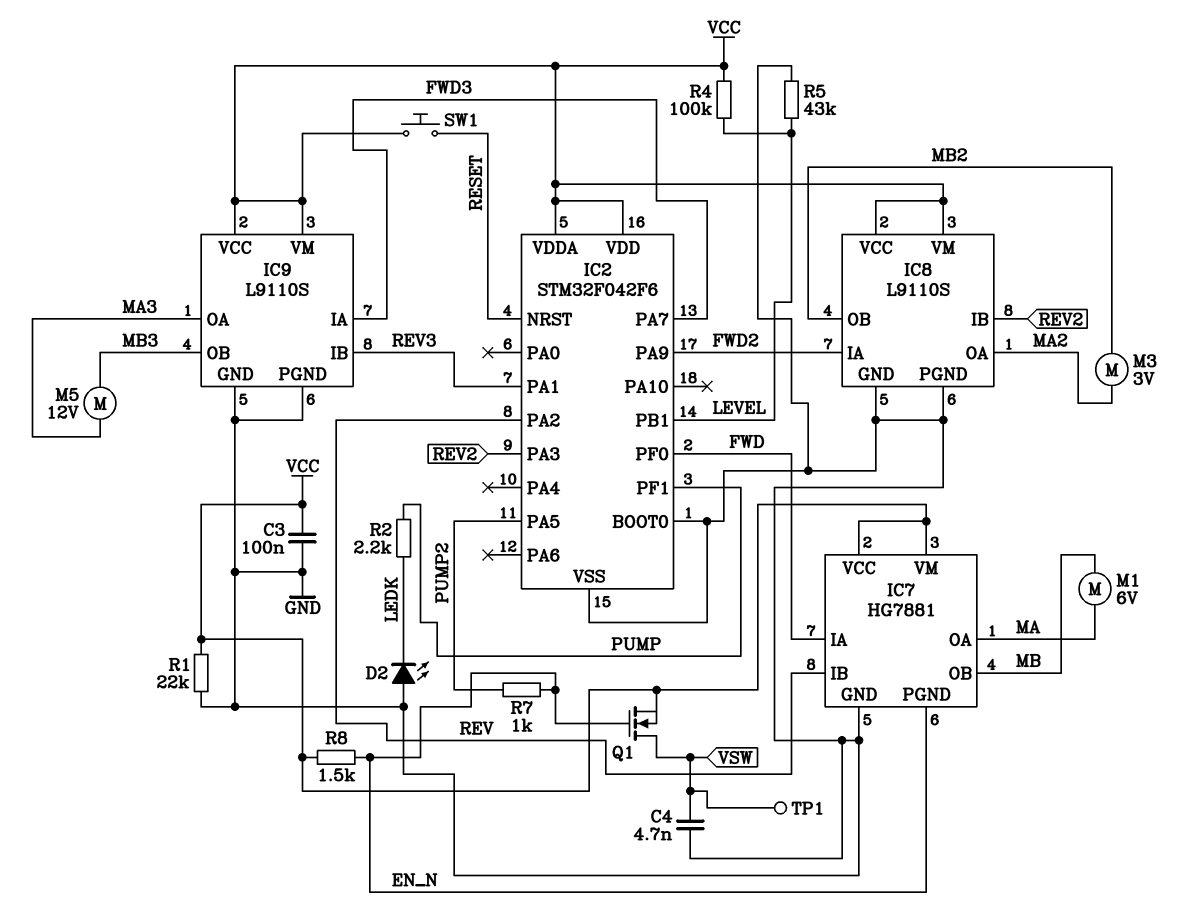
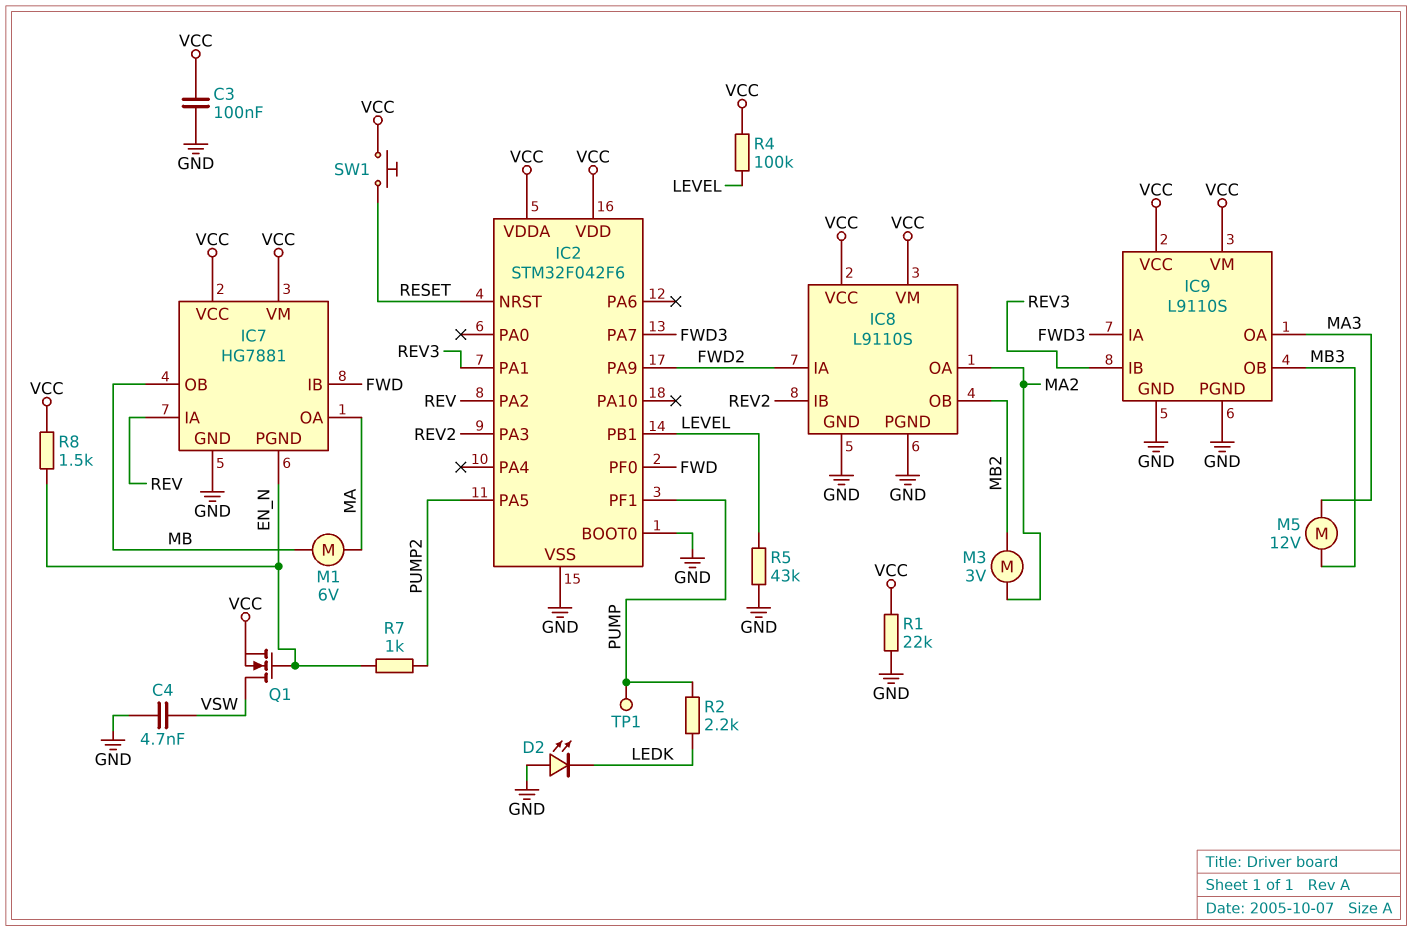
IC7 pin IA: FWD -> REV
IC7 pin IB: REV -> FWD
TP1: test point (VSW) -> test point (PUMP)

